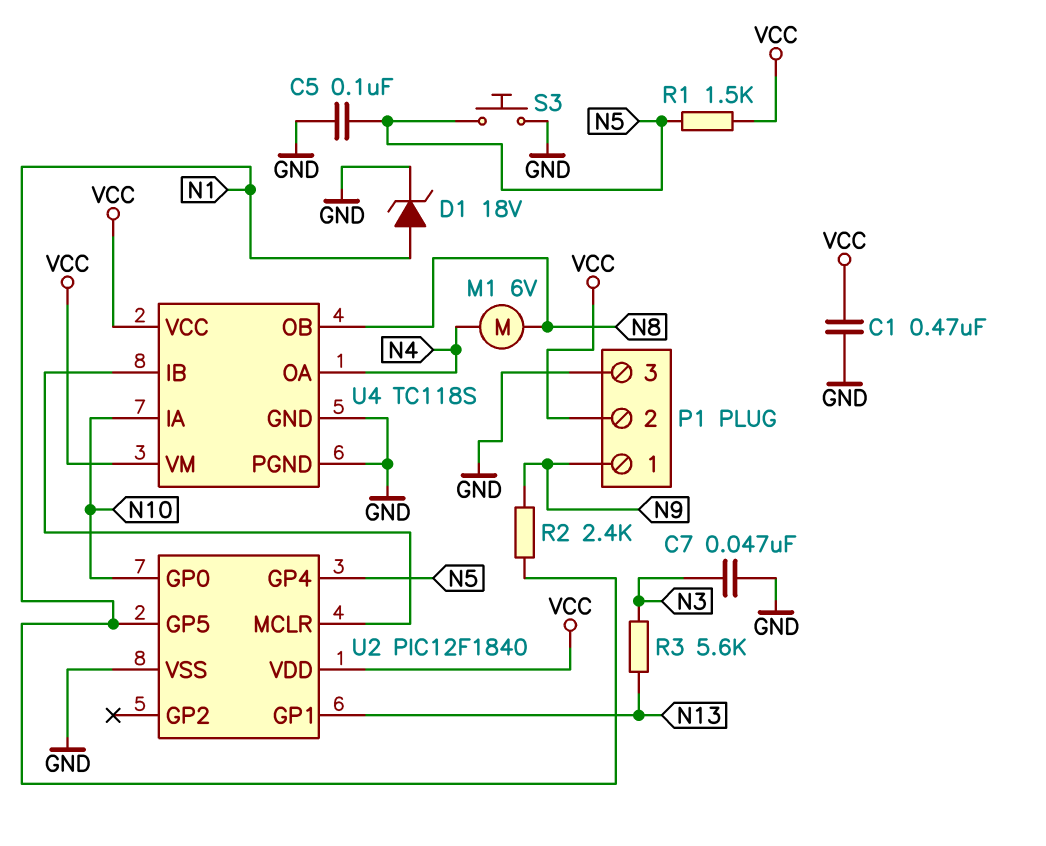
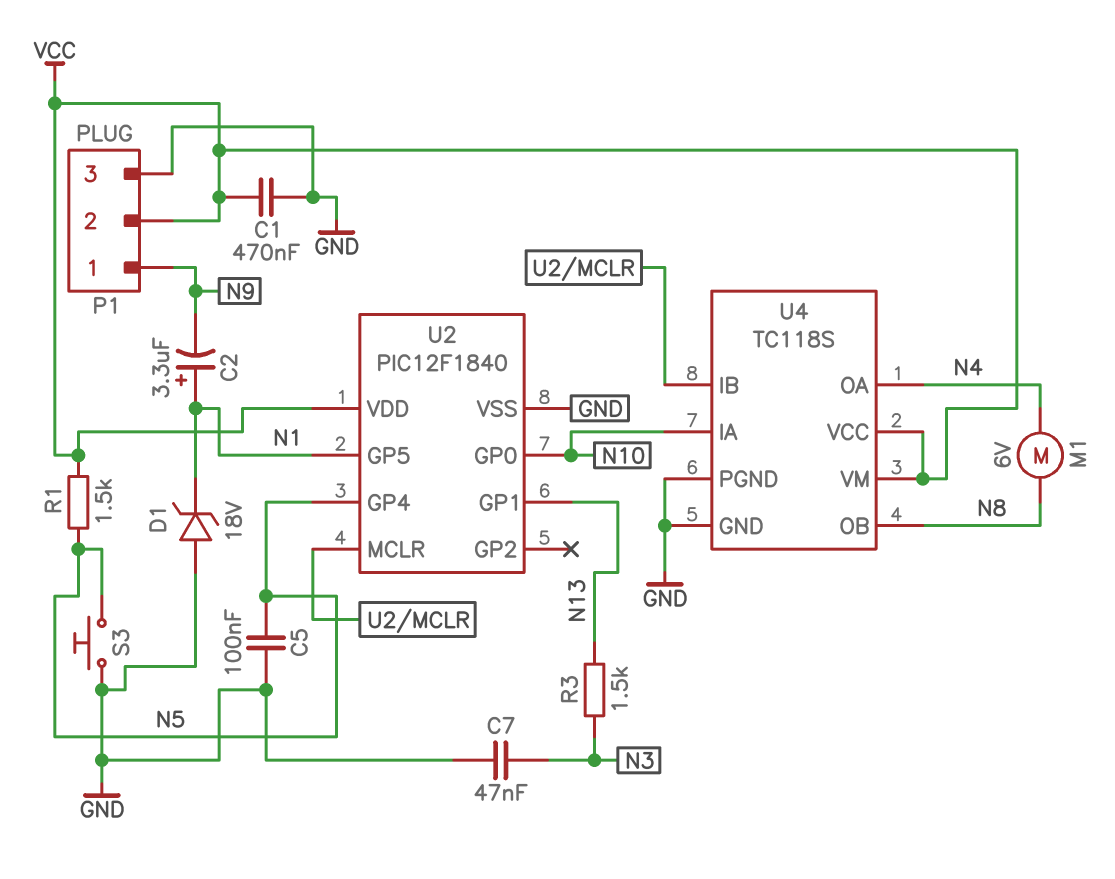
C2: none -> 3.3uF (plus N1, minus N9)
D1: zener 18V (A N1, K GND) -> zener 18V (A GND, K N1)
R2: 2.4k (N1, N9) -> none
R3: 5.6k (N3, N13) -> 1.5k (N3, N13)

